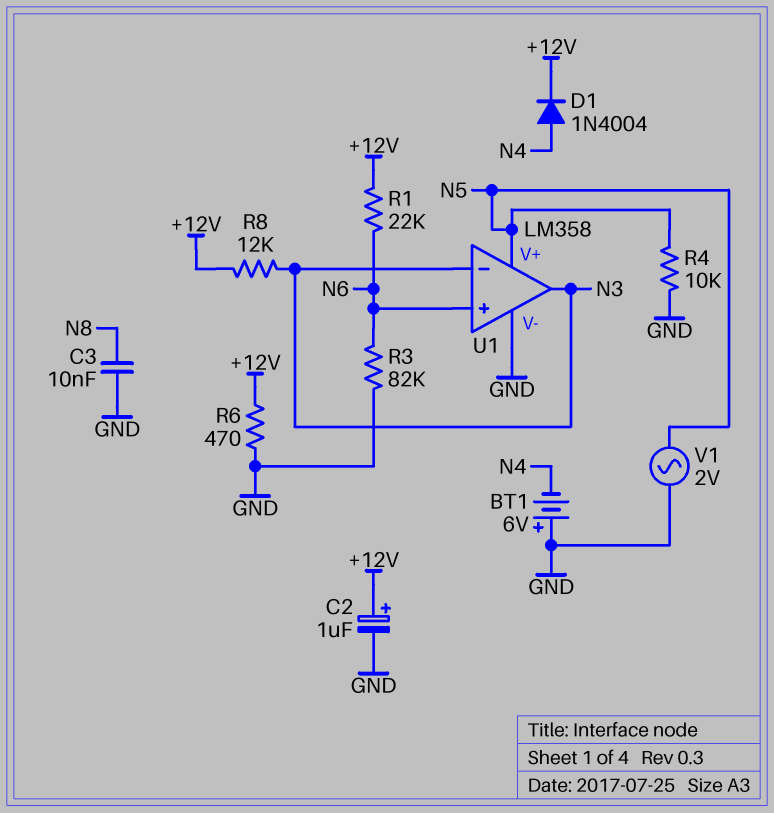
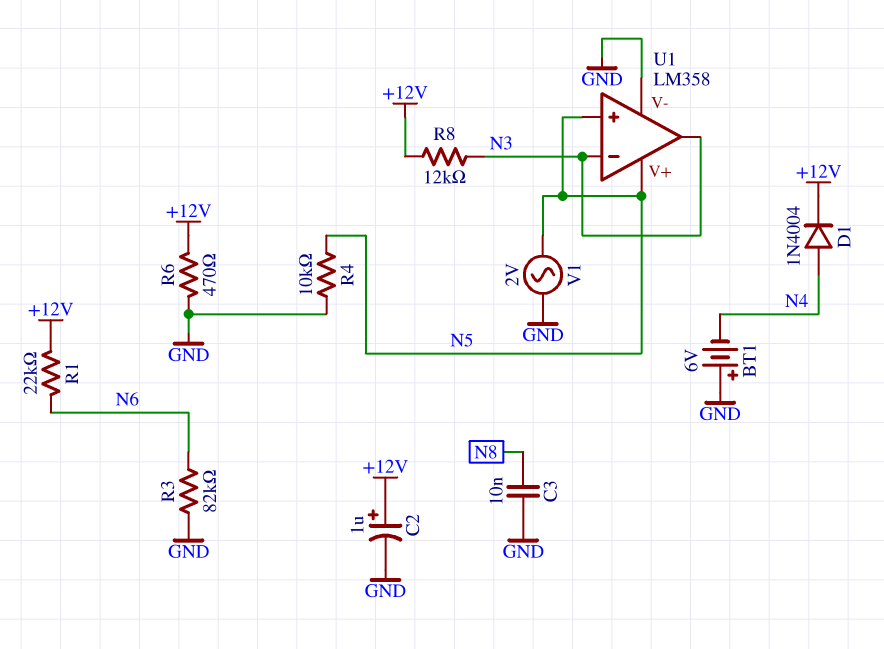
U1 pin in+: N6 -> N5

